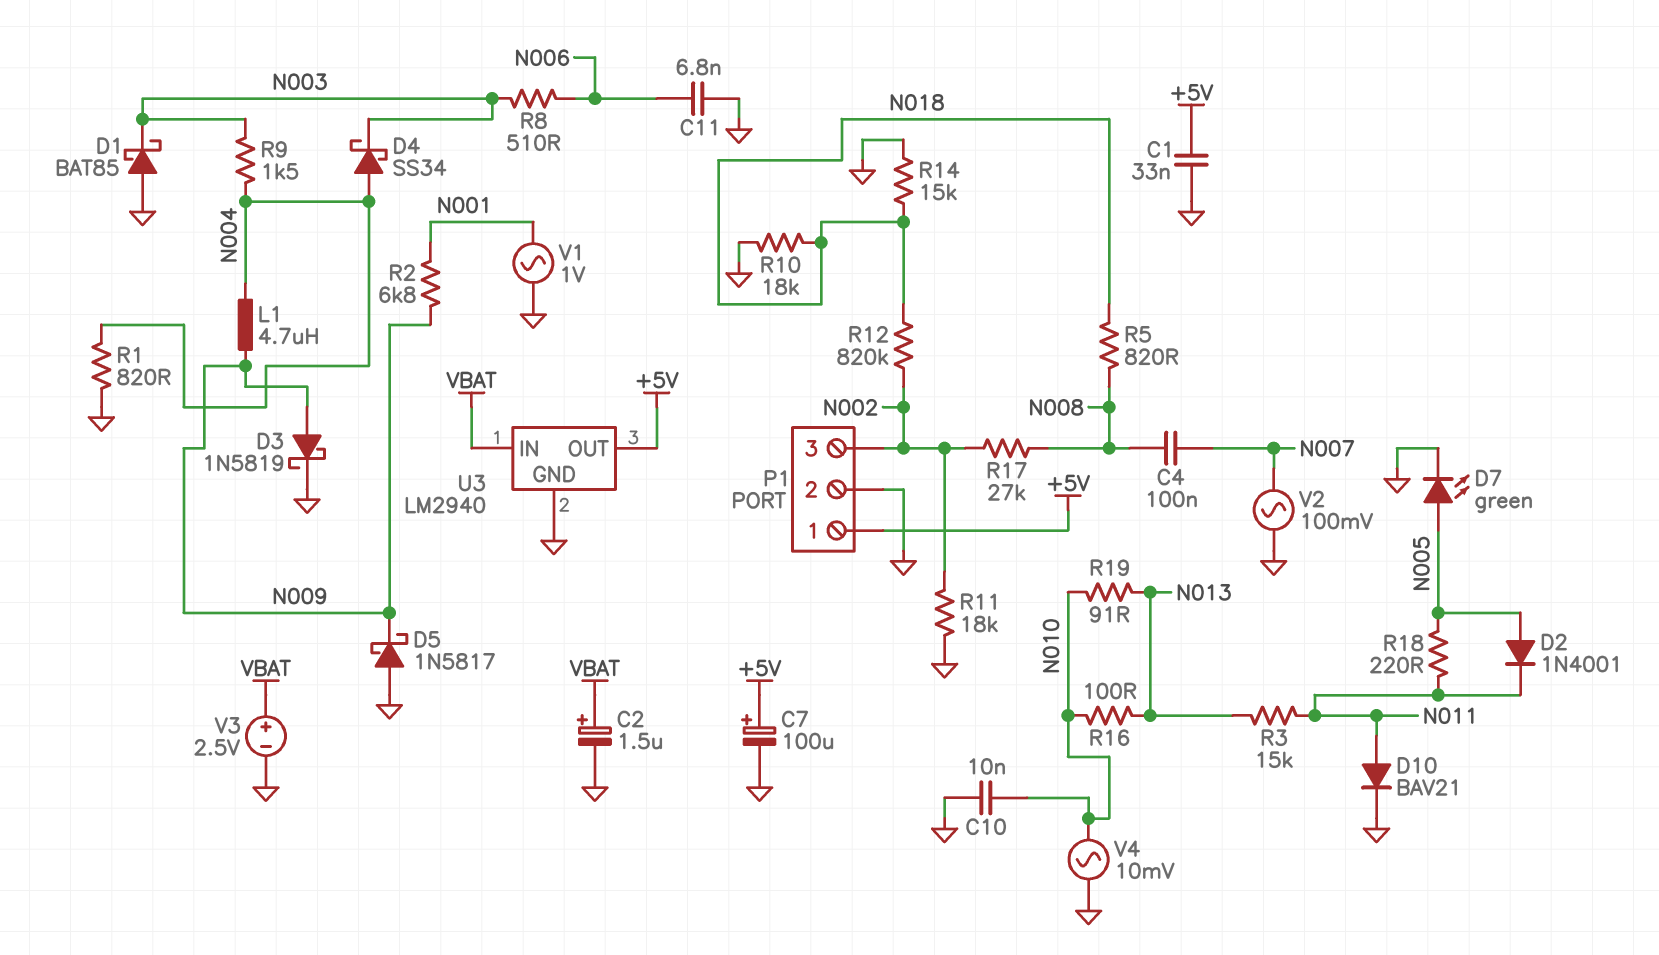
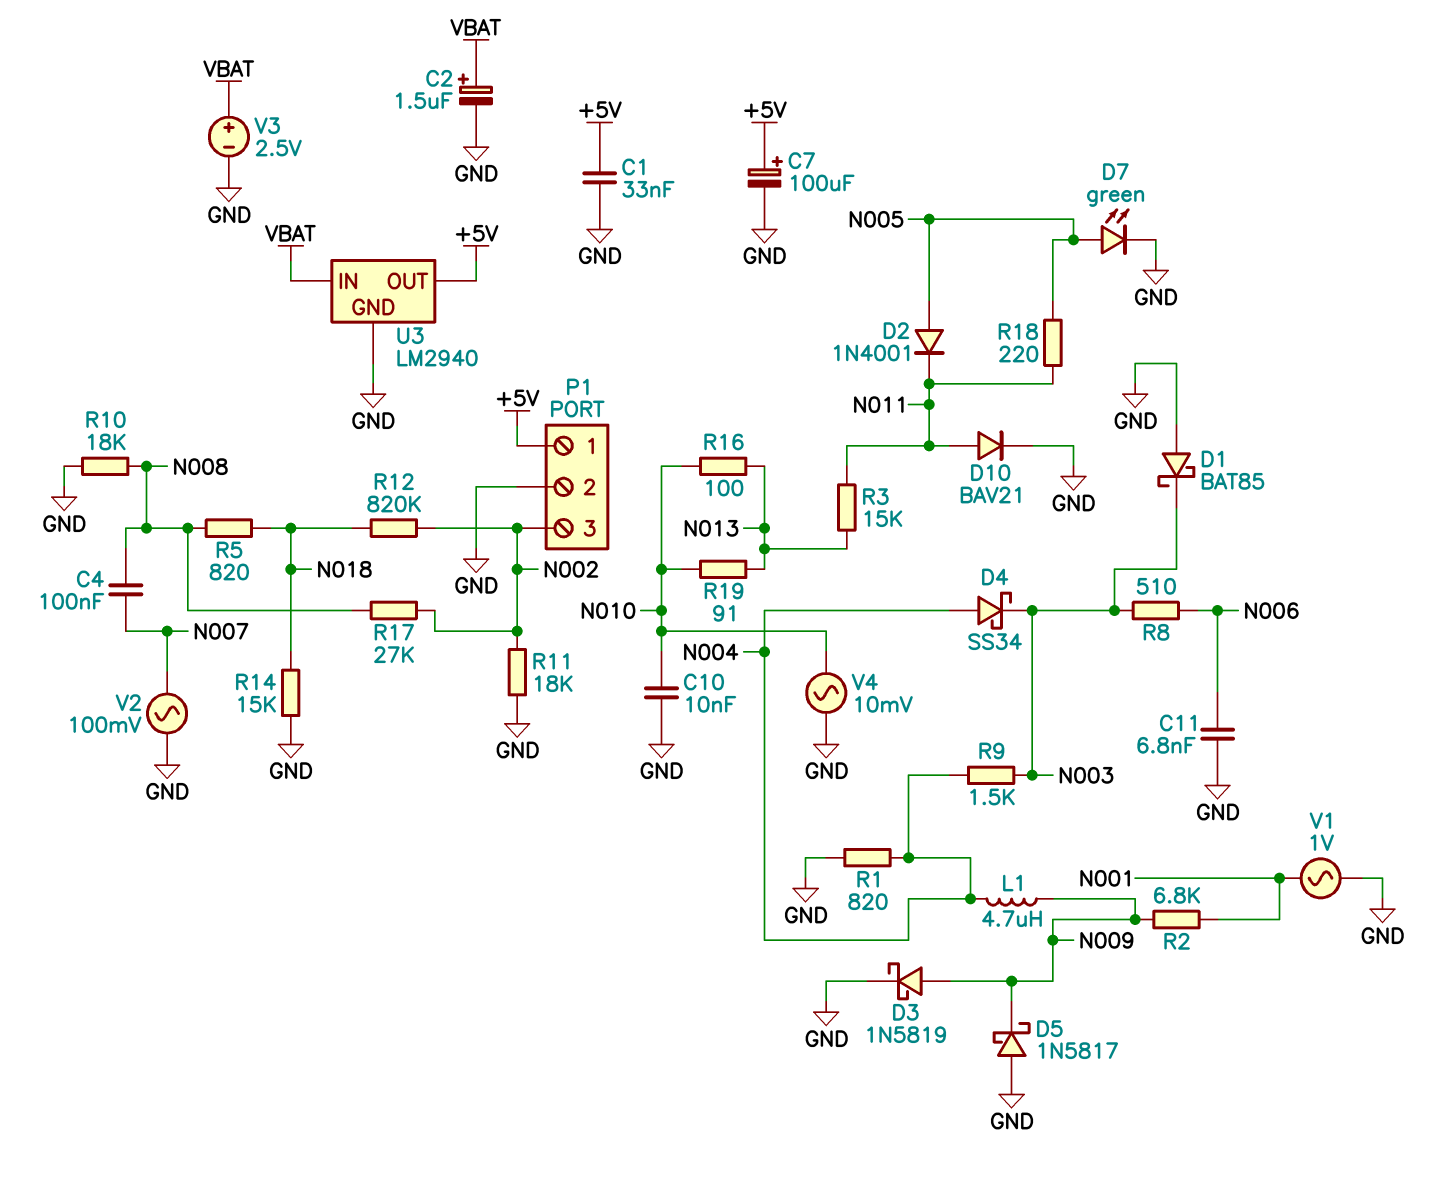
R10: 18k (GND, N018) -> 18k (GND, N008)

